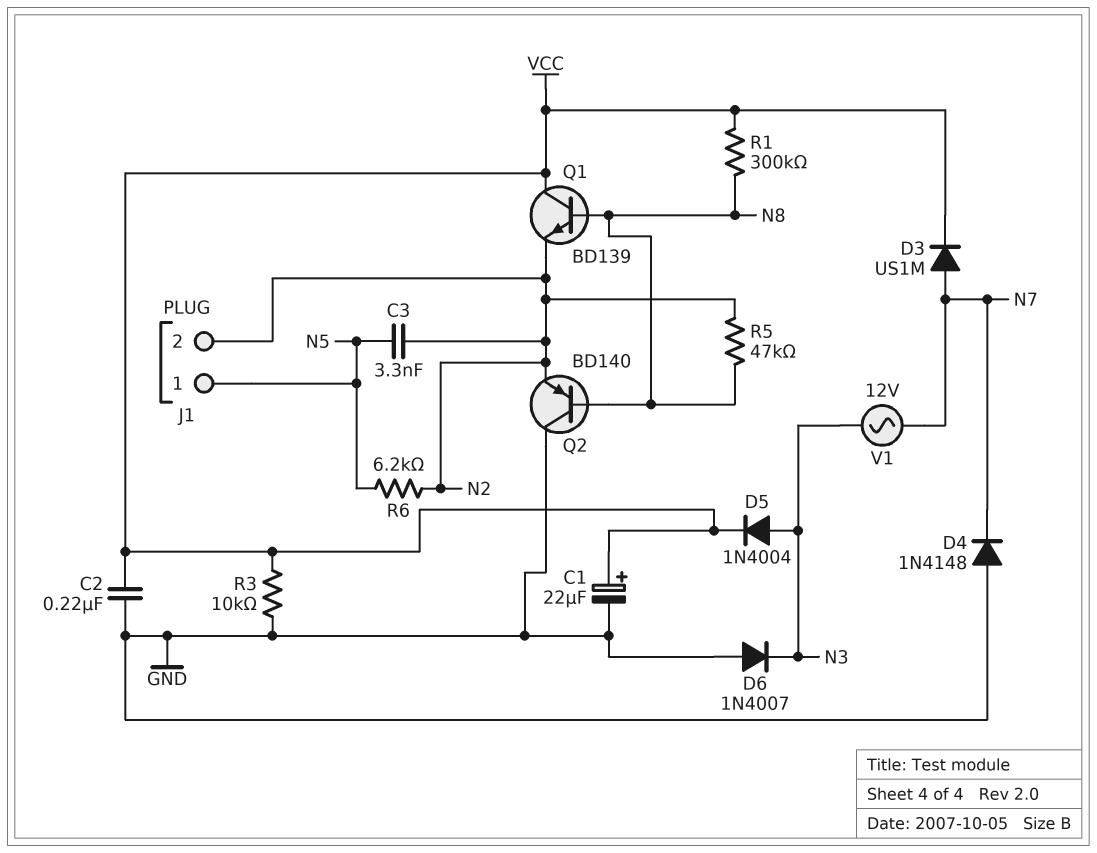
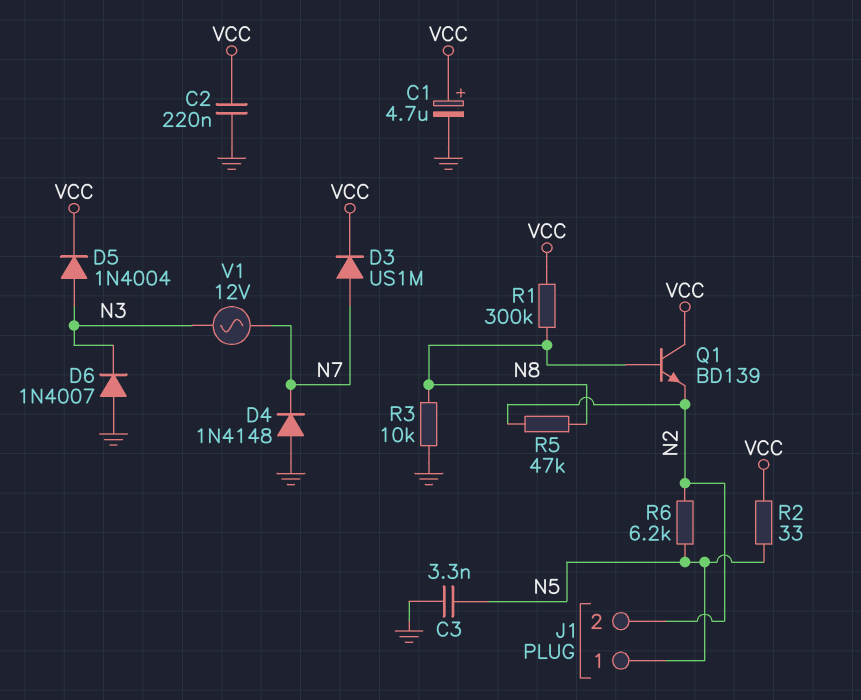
C1: 22uF (plus VCC, minus GND) -> 4.7uF (plus VCC, minus GND)
C3: 3.3nF (N2, N5) -> 3.3nF (GND, N5)
Q2: PNP BD140 (B N8, C GND, E N2) -> none
R2: none -> 33 (N5, VCC)
R3: 10k (GND, VCC) -> 10k (GND, N8)

